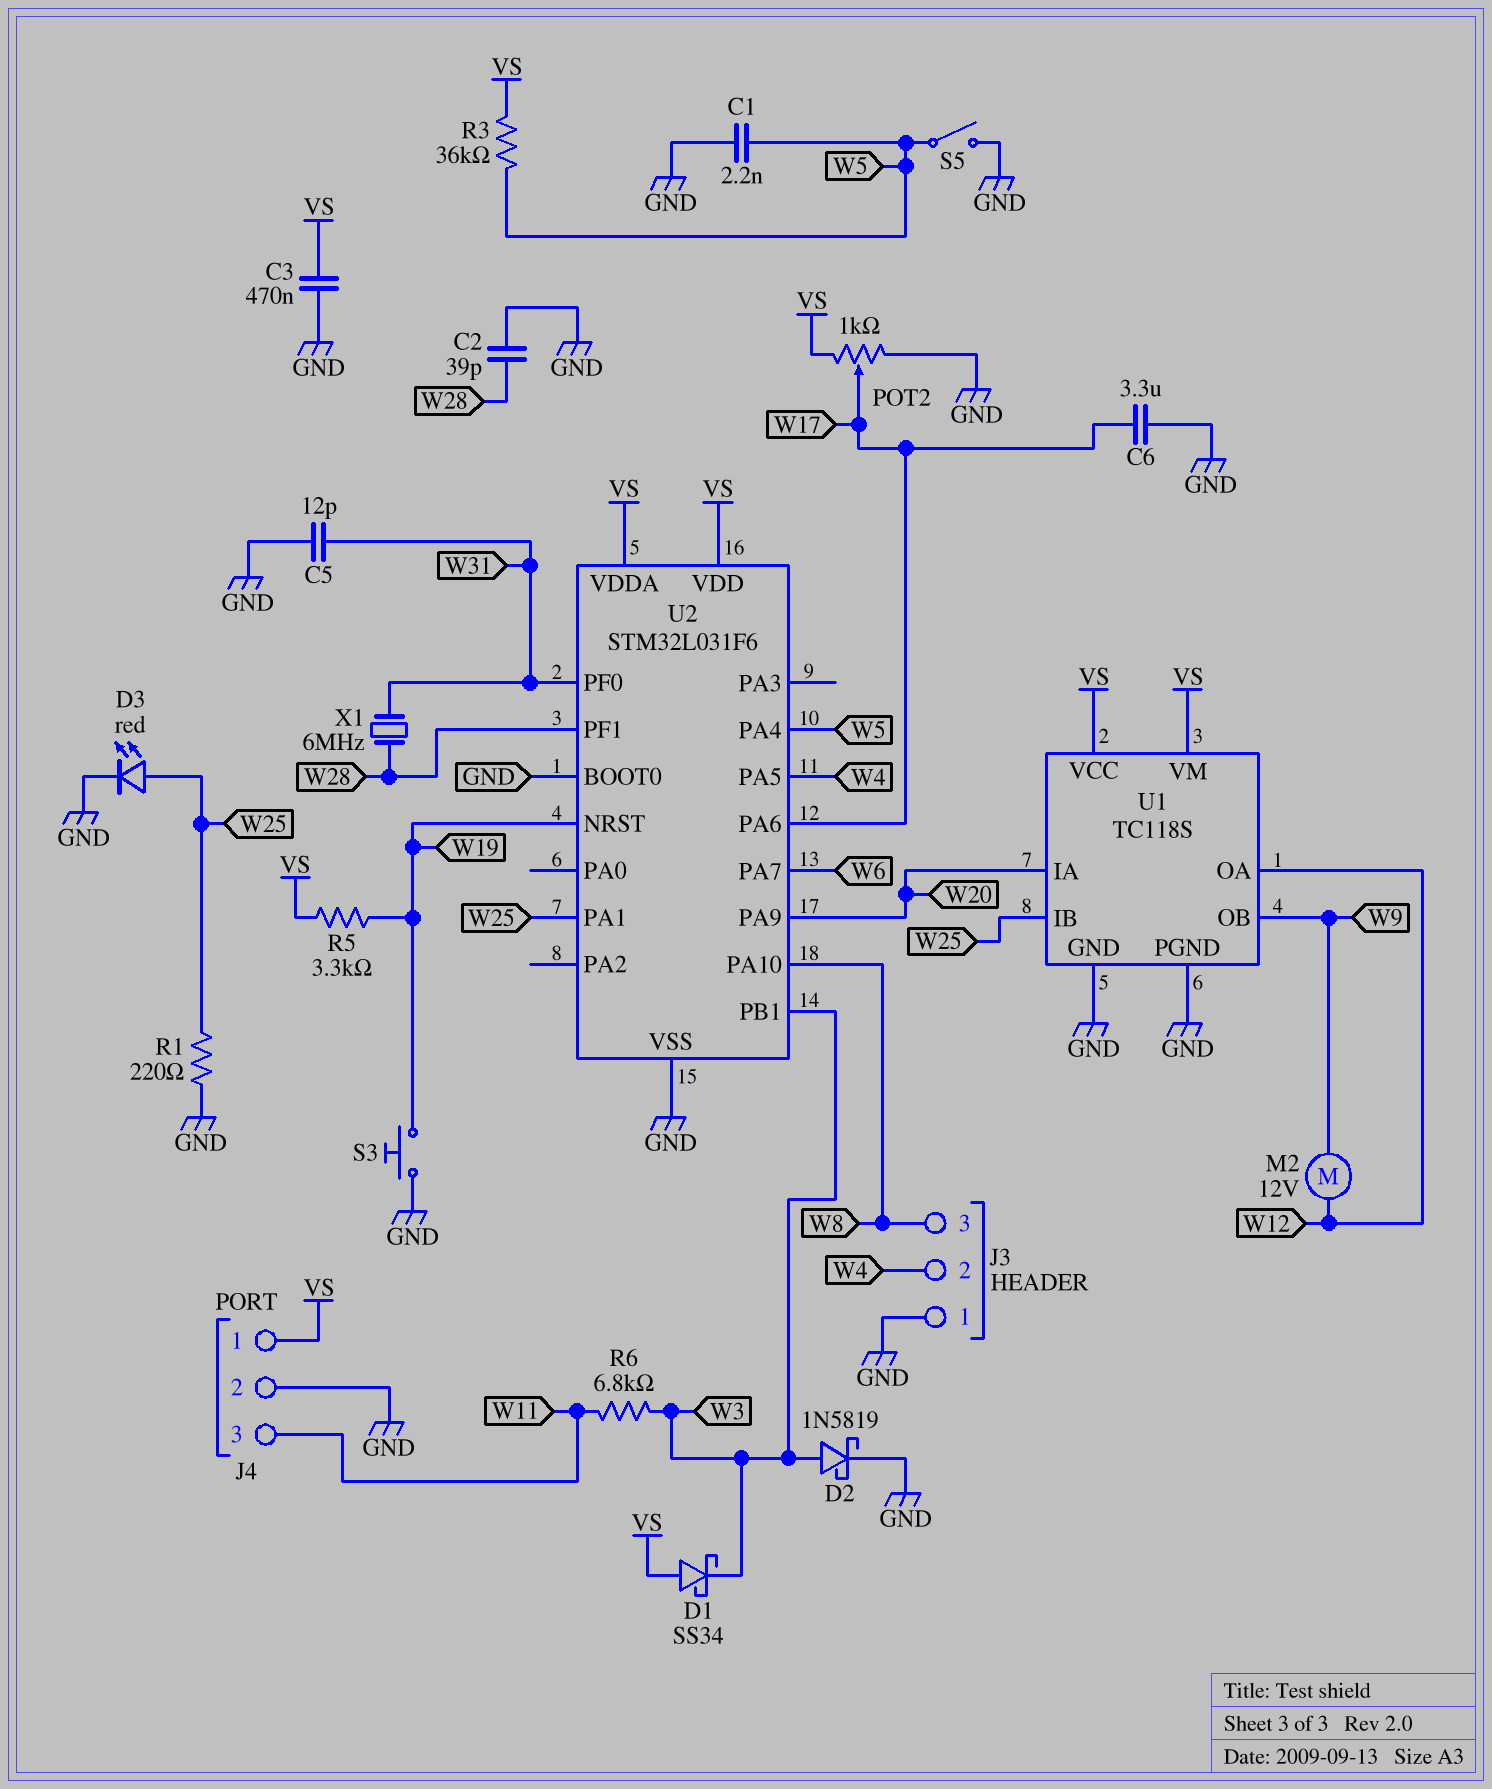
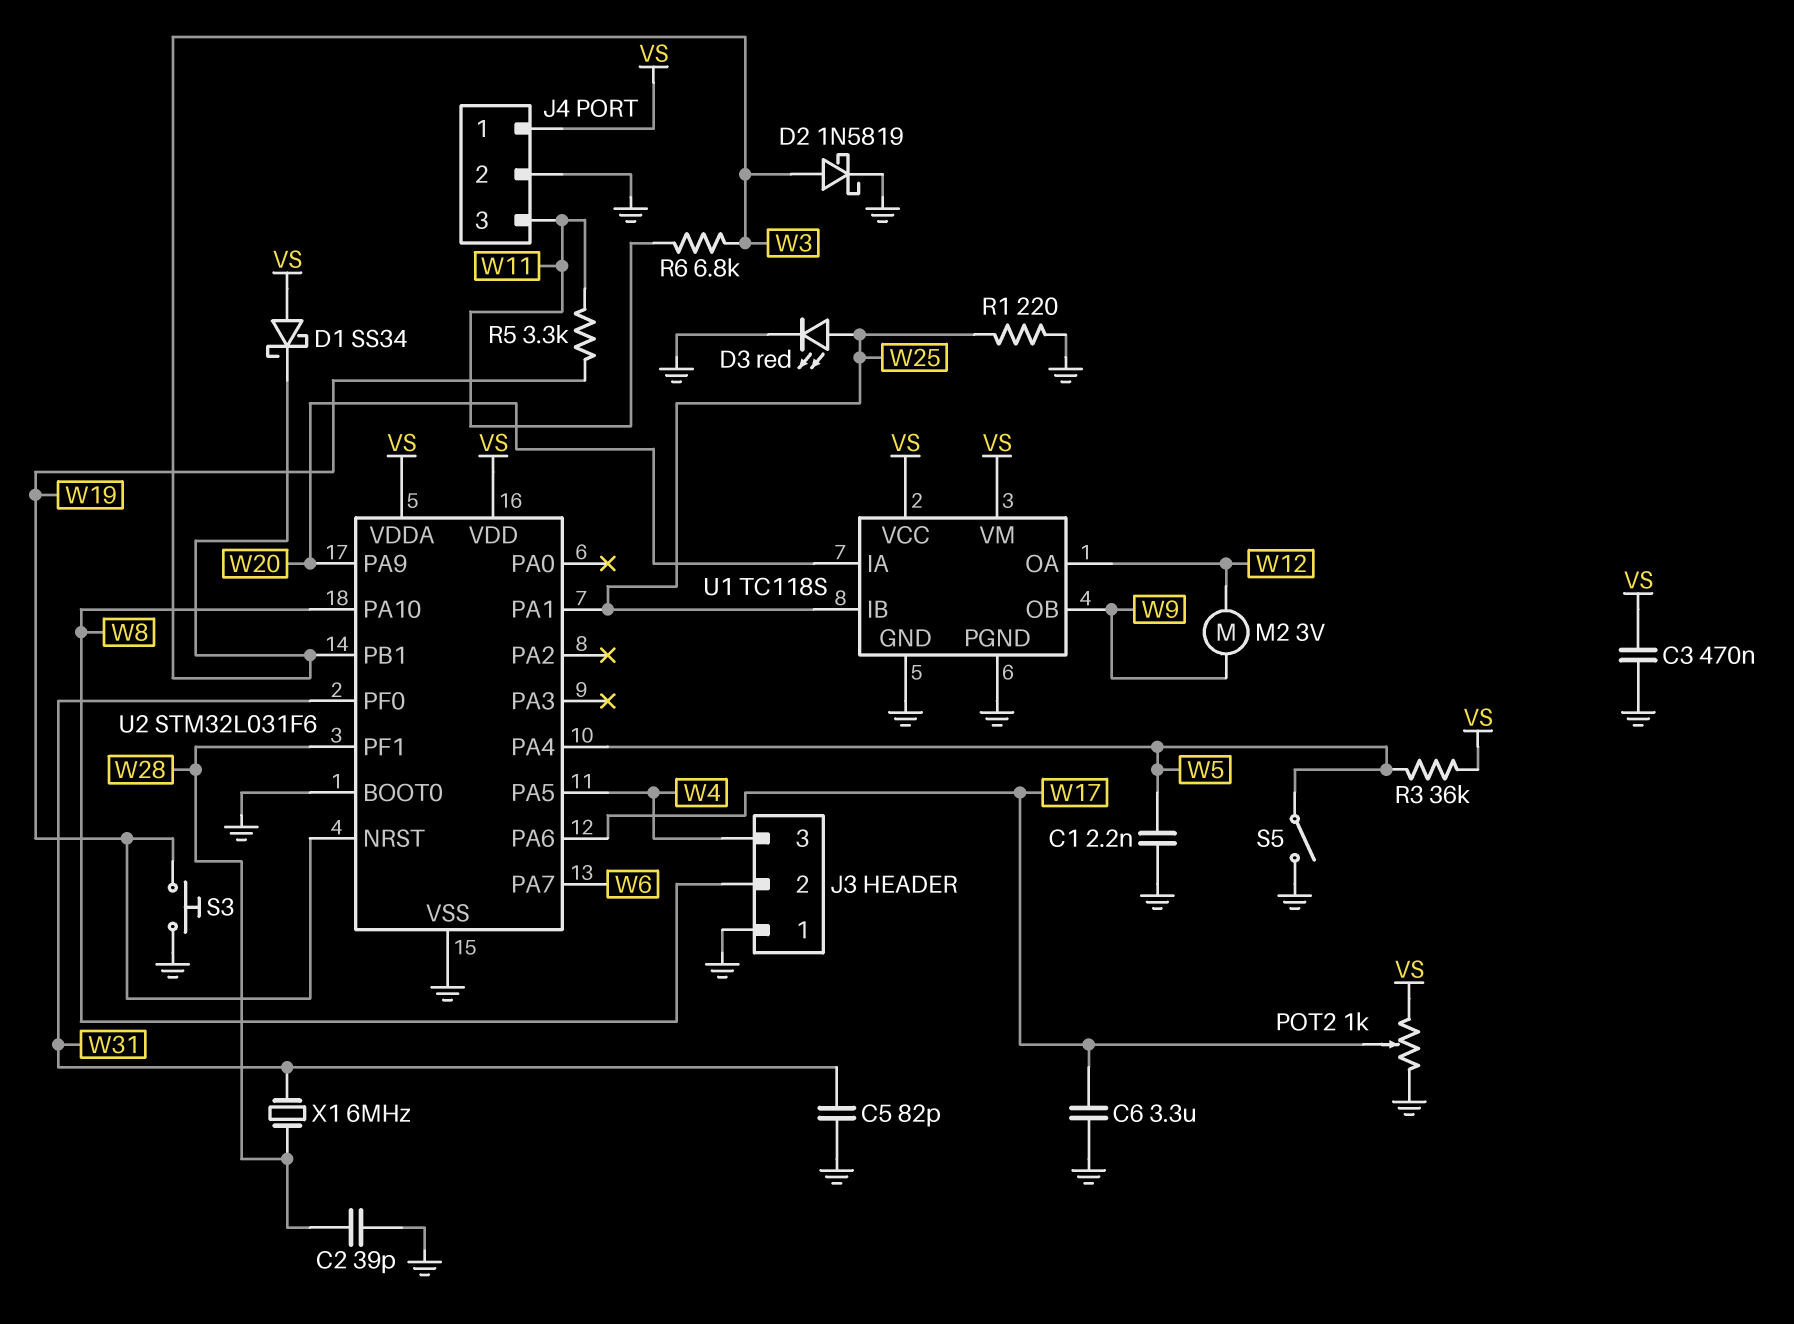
C5: 12pF (GND, W31) -> 82pF (GND, W31)
J3 pin 2: W4 -> W8
J3 pin 3: W8 -> W4
M2: motor 12V (W9, W12) -> motor 3V (W9, W12)
R5: 3.3k (VS, W19) -> 3.3k (W11, W19)

